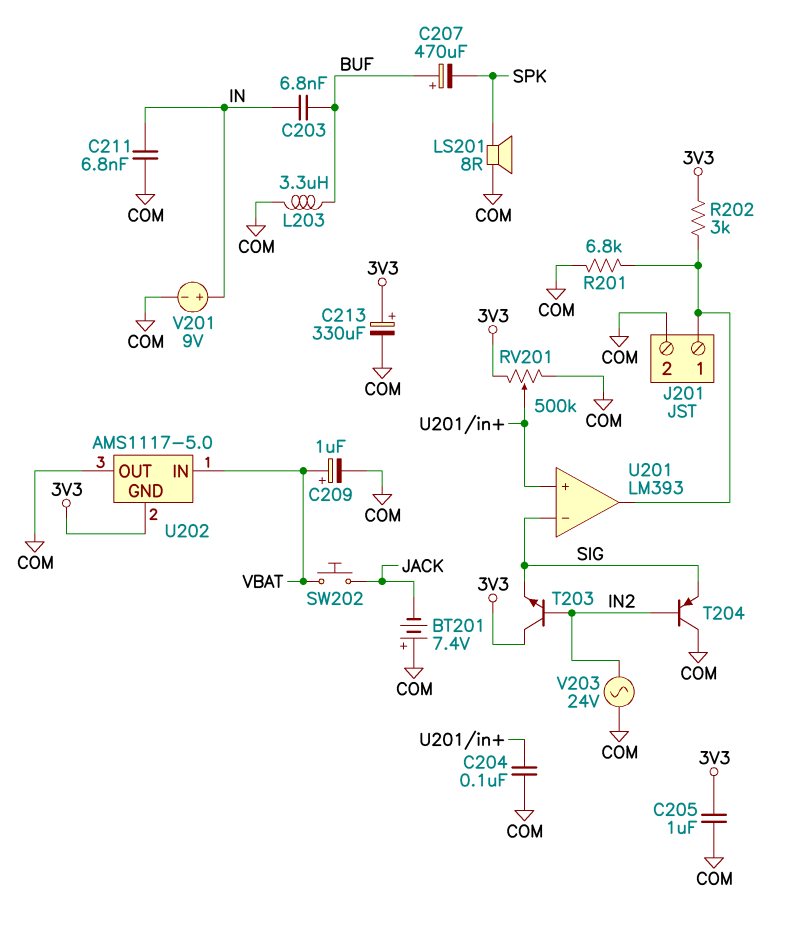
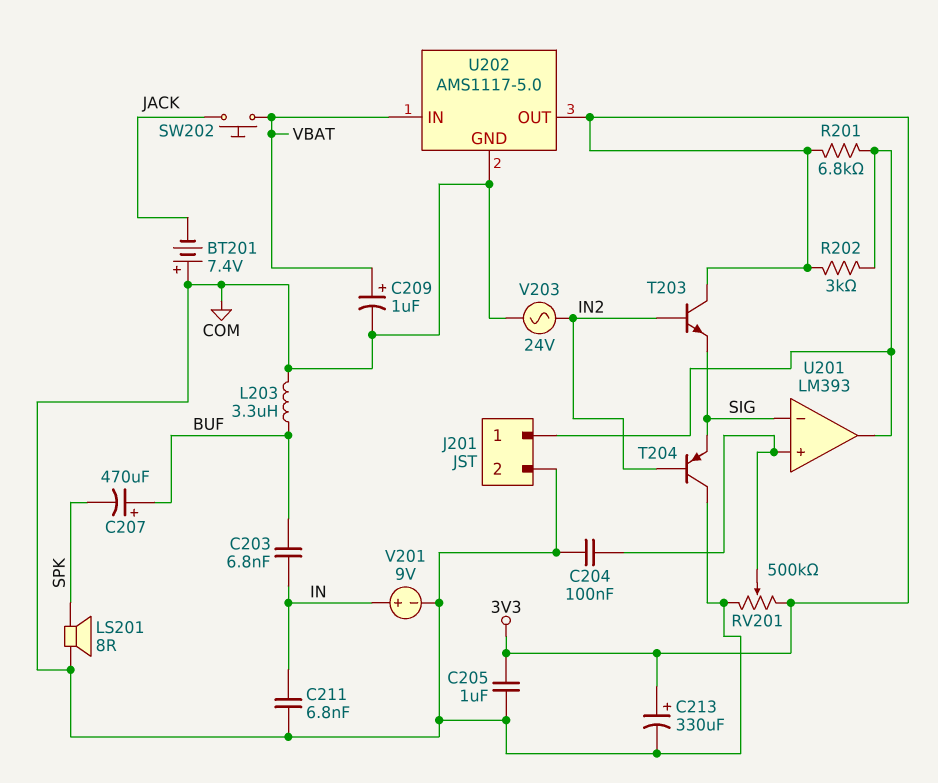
R201: 6.8k (COM, J201/1) -> 6.8k (3V3, J201/1)
U202 pin GND: 3V3 -> COM
U202 pin OUT: COM -> 3V3

